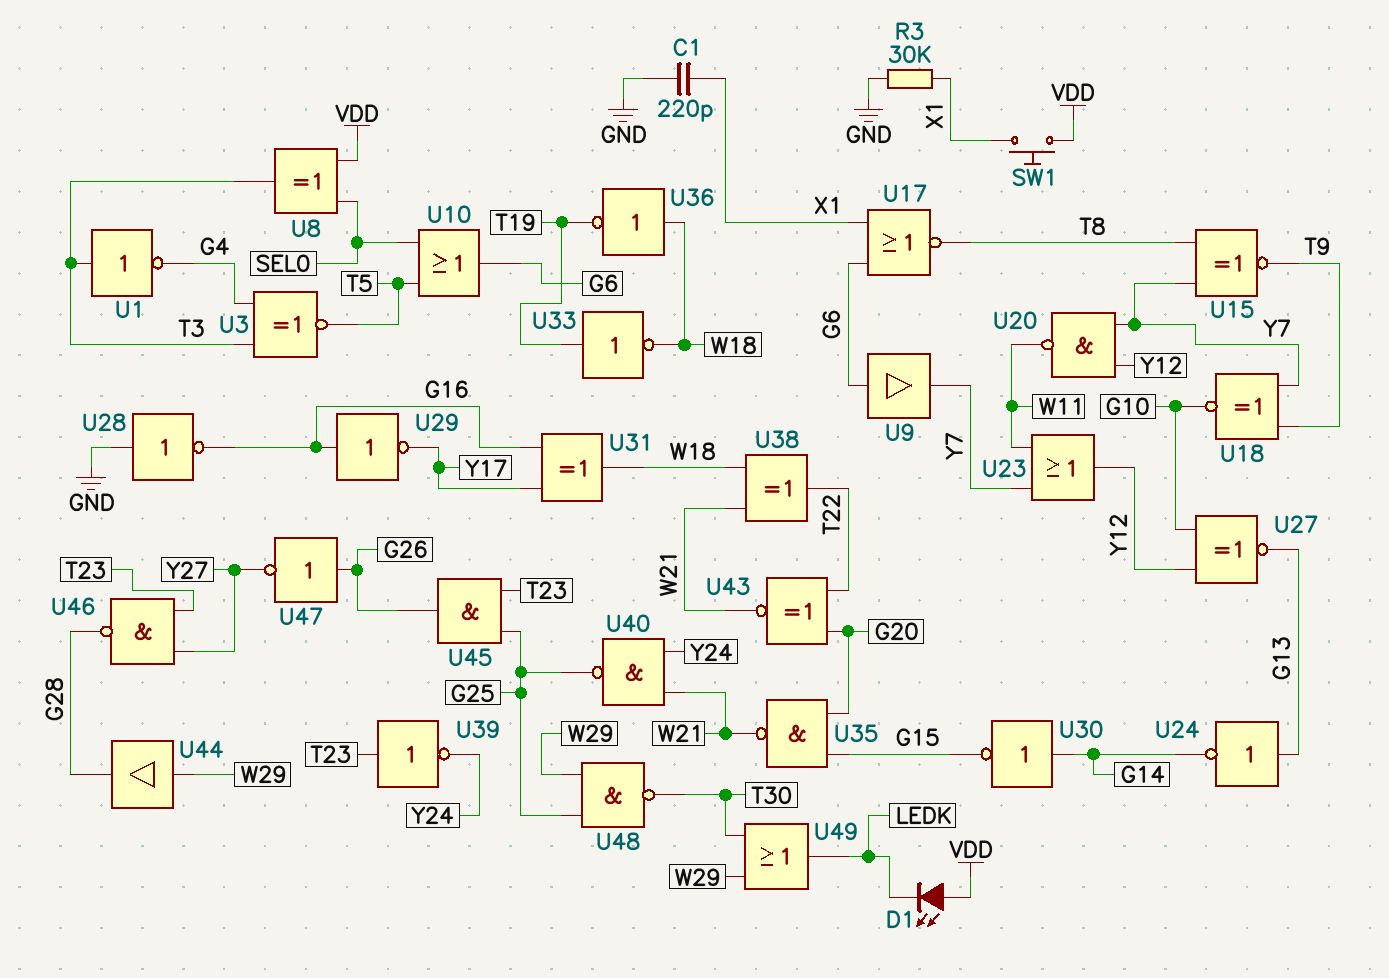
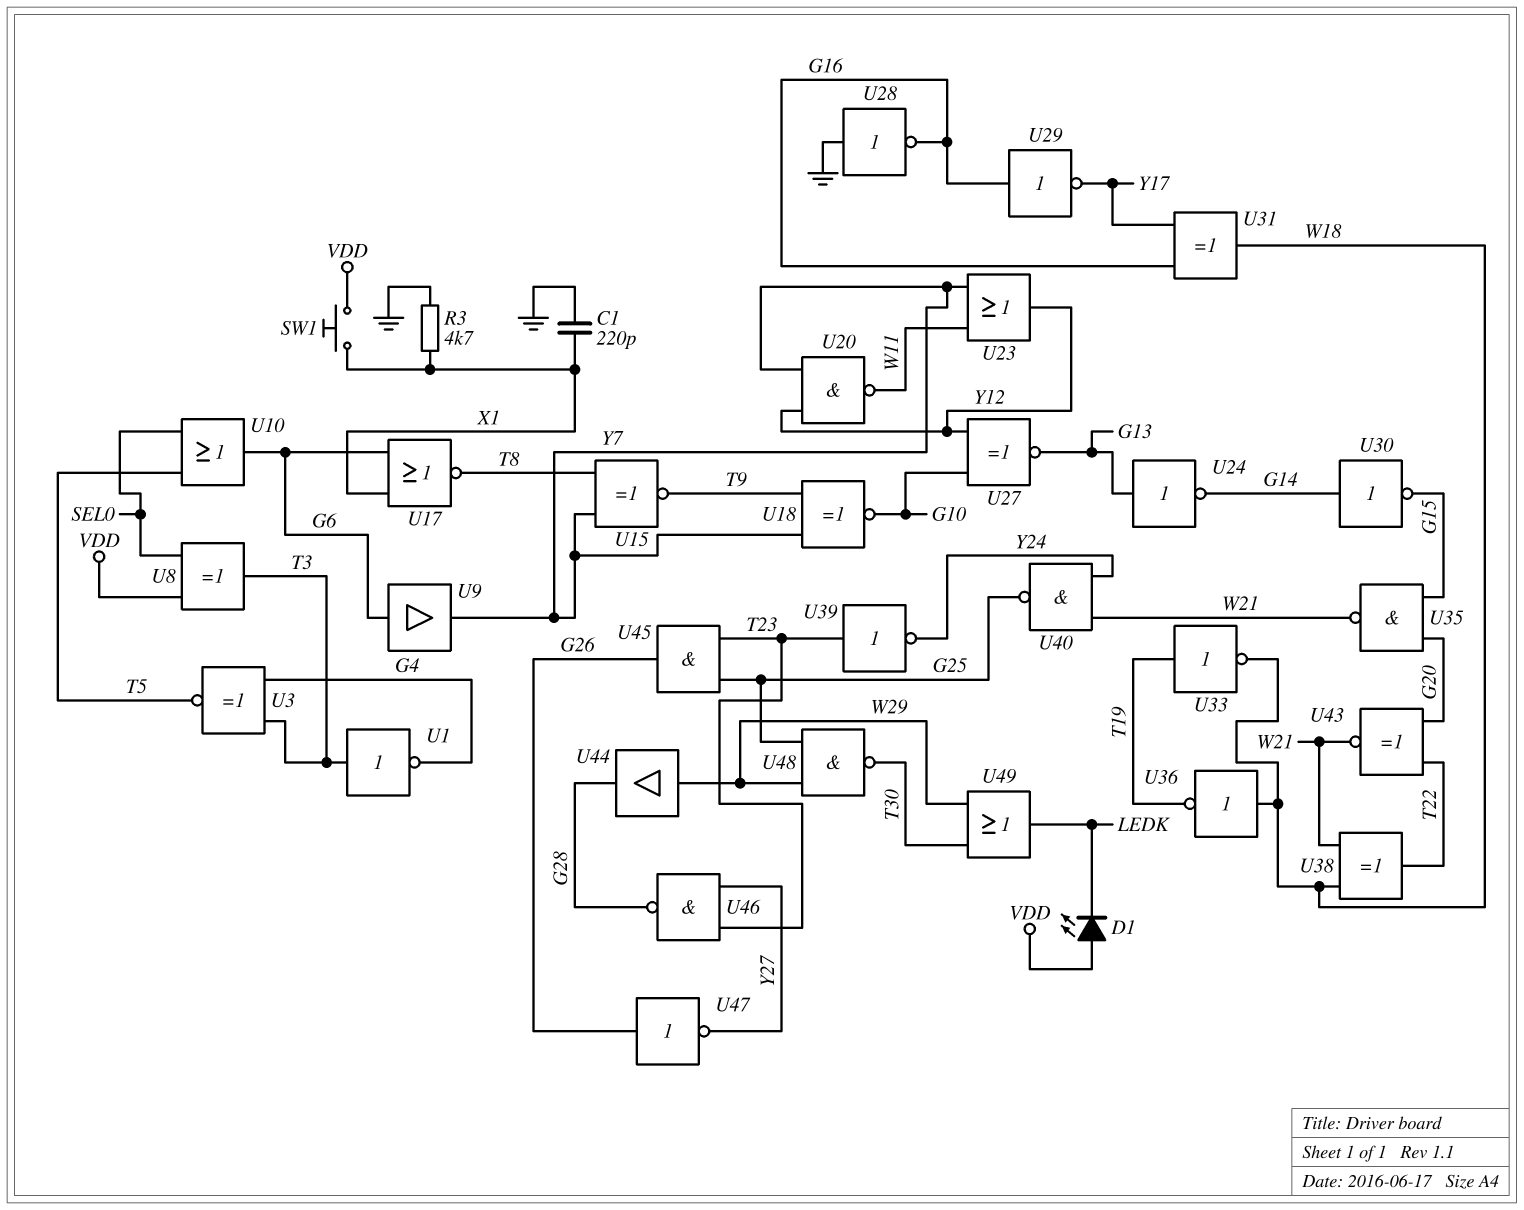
R3: 30k (GND, X1) -> 4.7k (GND, X1)

